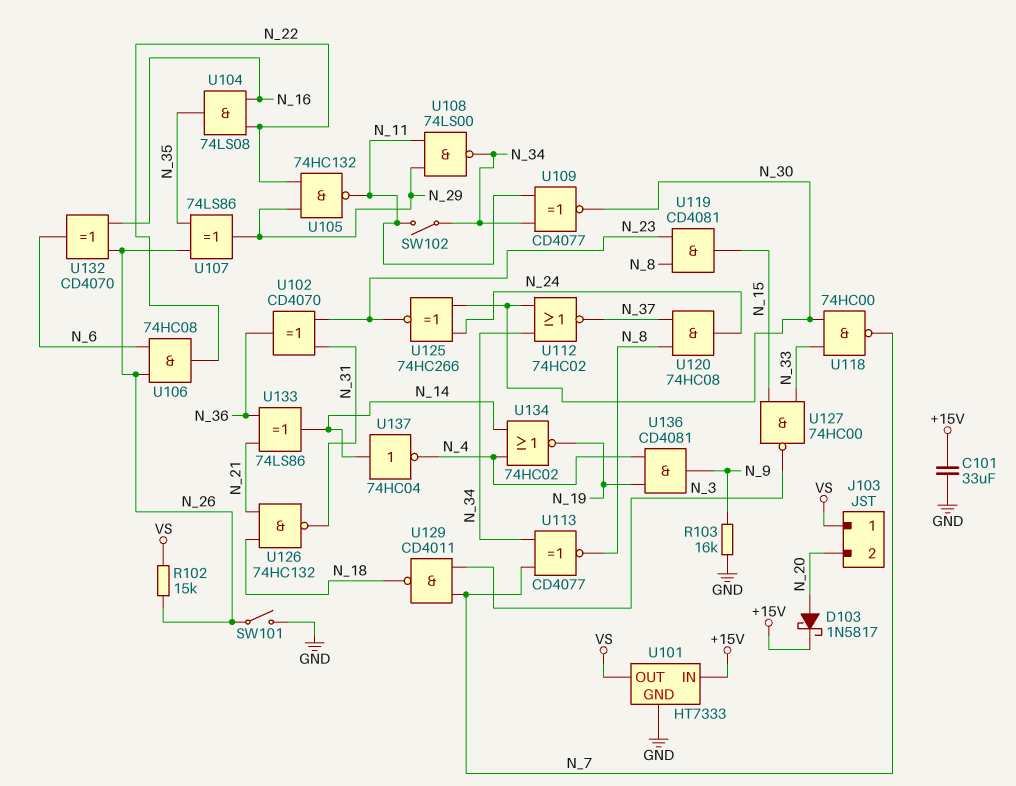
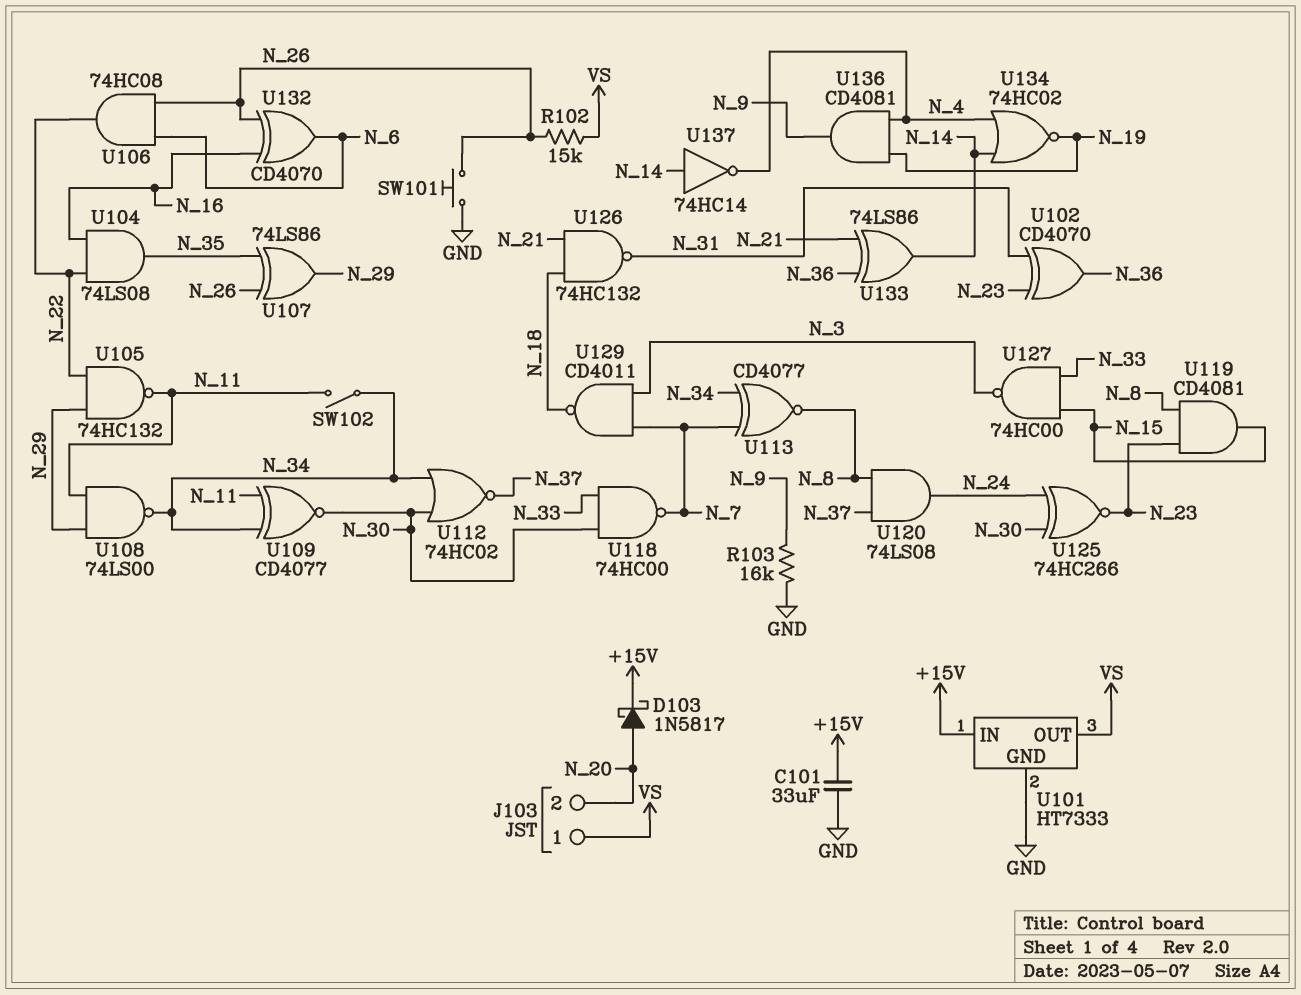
SW101: switch (GND, N_26) -> button (GND, N_26)
U120: AND 74HC08 (in N_8, in N_37, out N_24) -> AND 74LS08 (in N_8, in N_37, out N_24)
U137: NOT 74HC04 (in N_14, out N_4) -> NOT 74HC14 (in N_14, out N_4)

